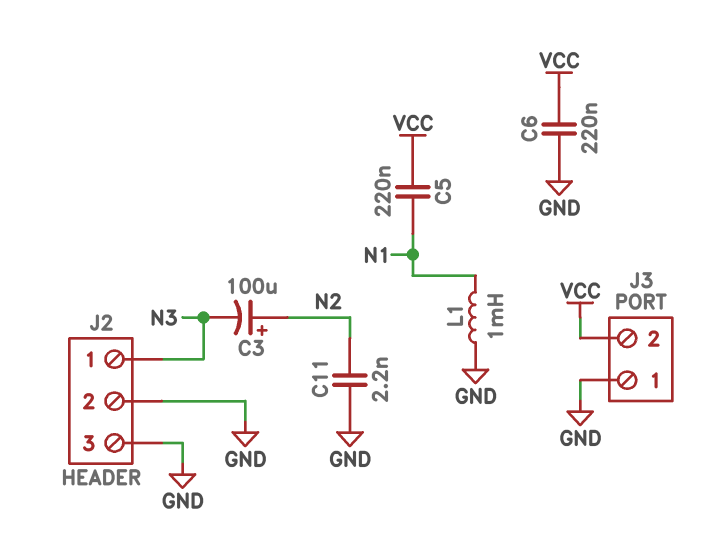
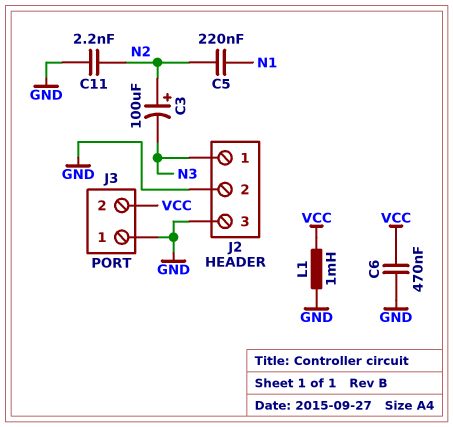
C5: 220nF (N1, VCC) -> 220nF (N1, N2)
C6: 220nF (GND, VCC) -> 470nF (GND, VCC)
L1: 1mH (GND, N1) -> 1mH (GND, VCC)

